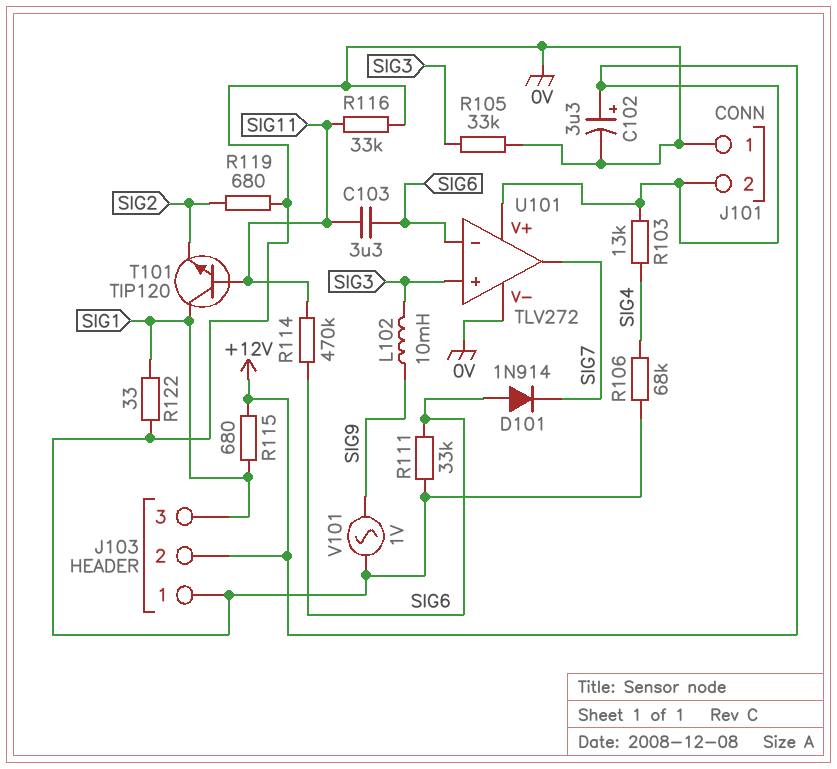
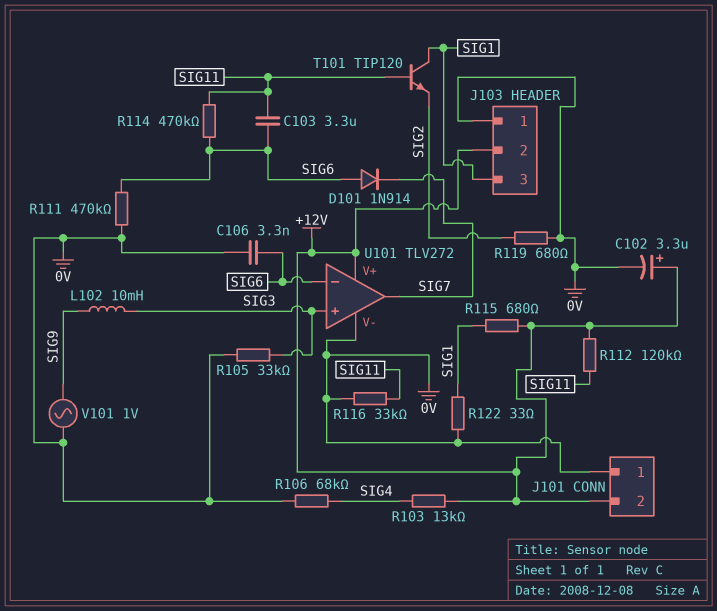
C106: none -> 3.3nF (0V, SIG6)
R111: 33k (0V, SIG6) -> 470k (0V, SIG6)
R112: none -> 120k (+12V, SIG11)

